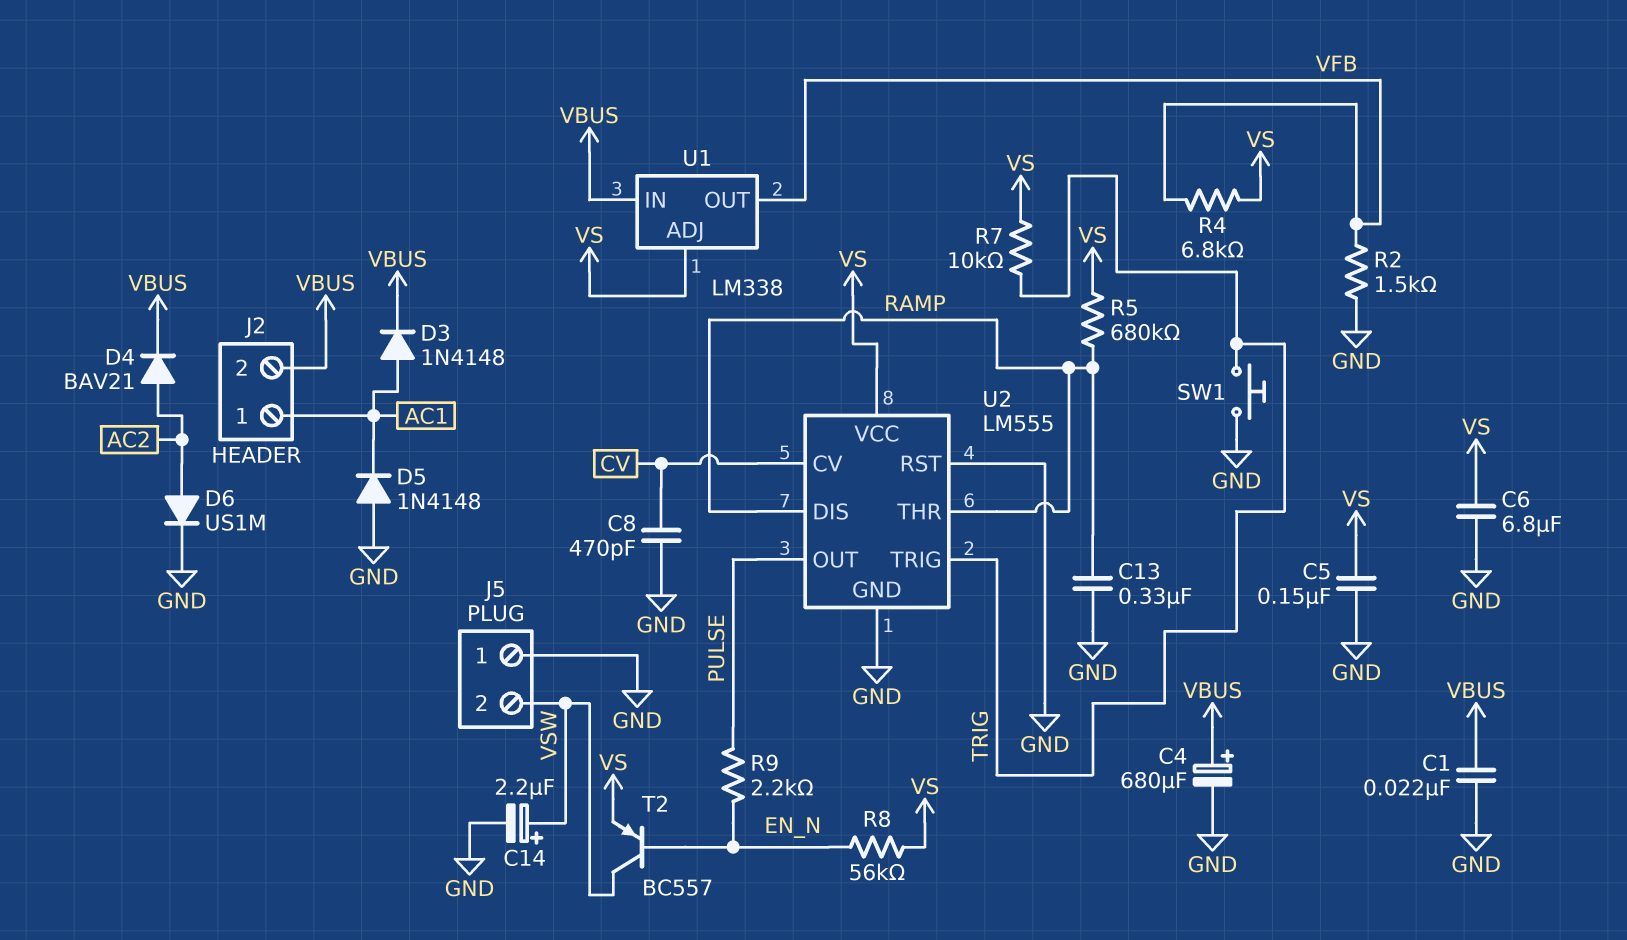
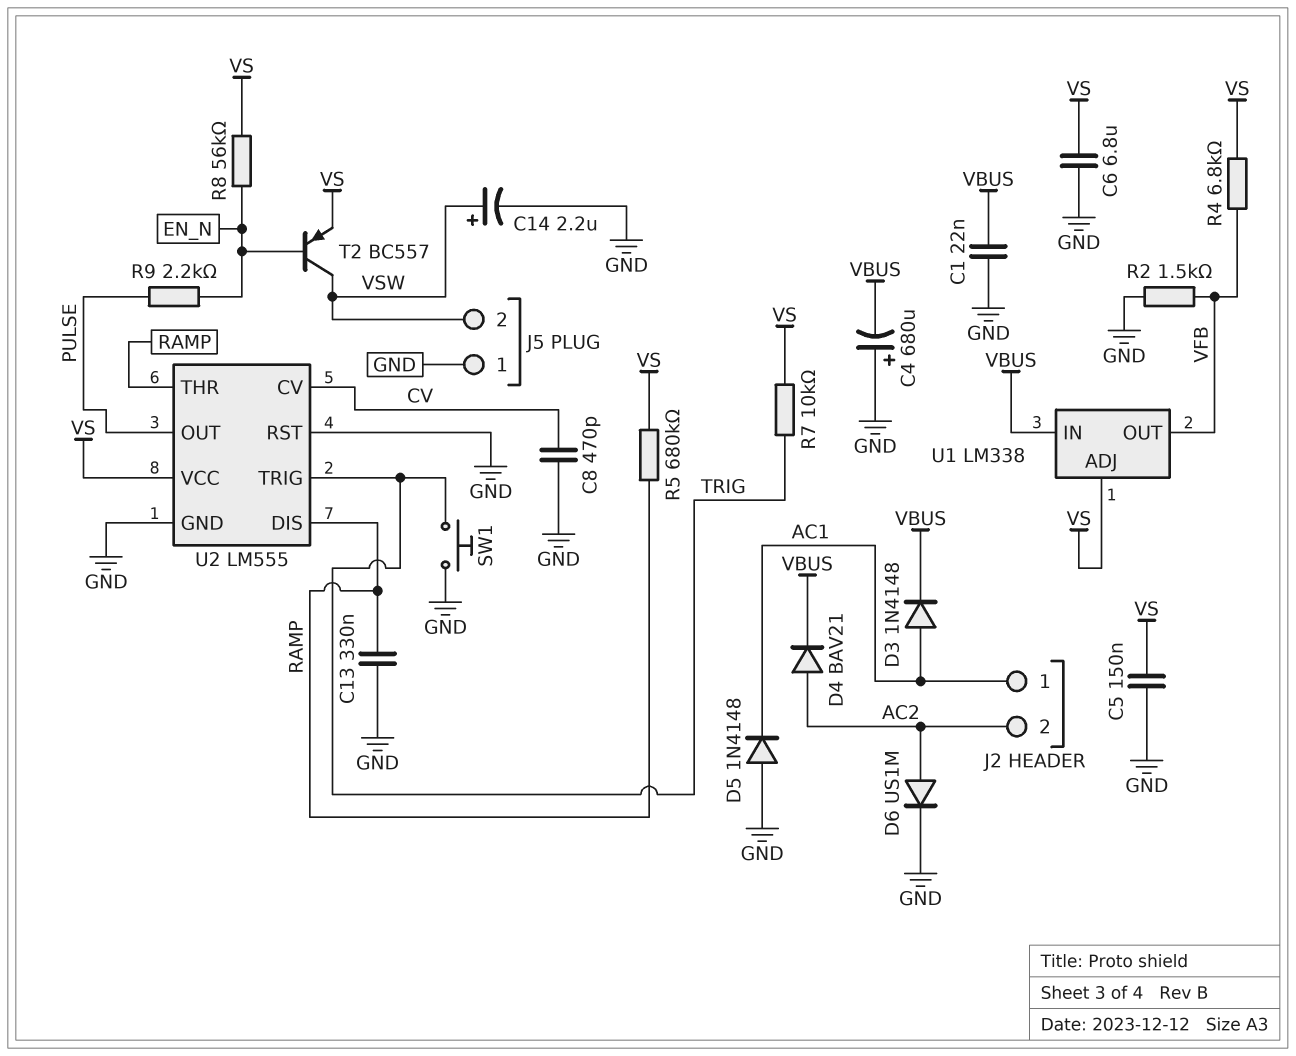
C4: 680uF (plus VBUS, minus GND) -> 680uF (plus GND, minus VBUS)
J2 pin 2: VBUS -> AC2

